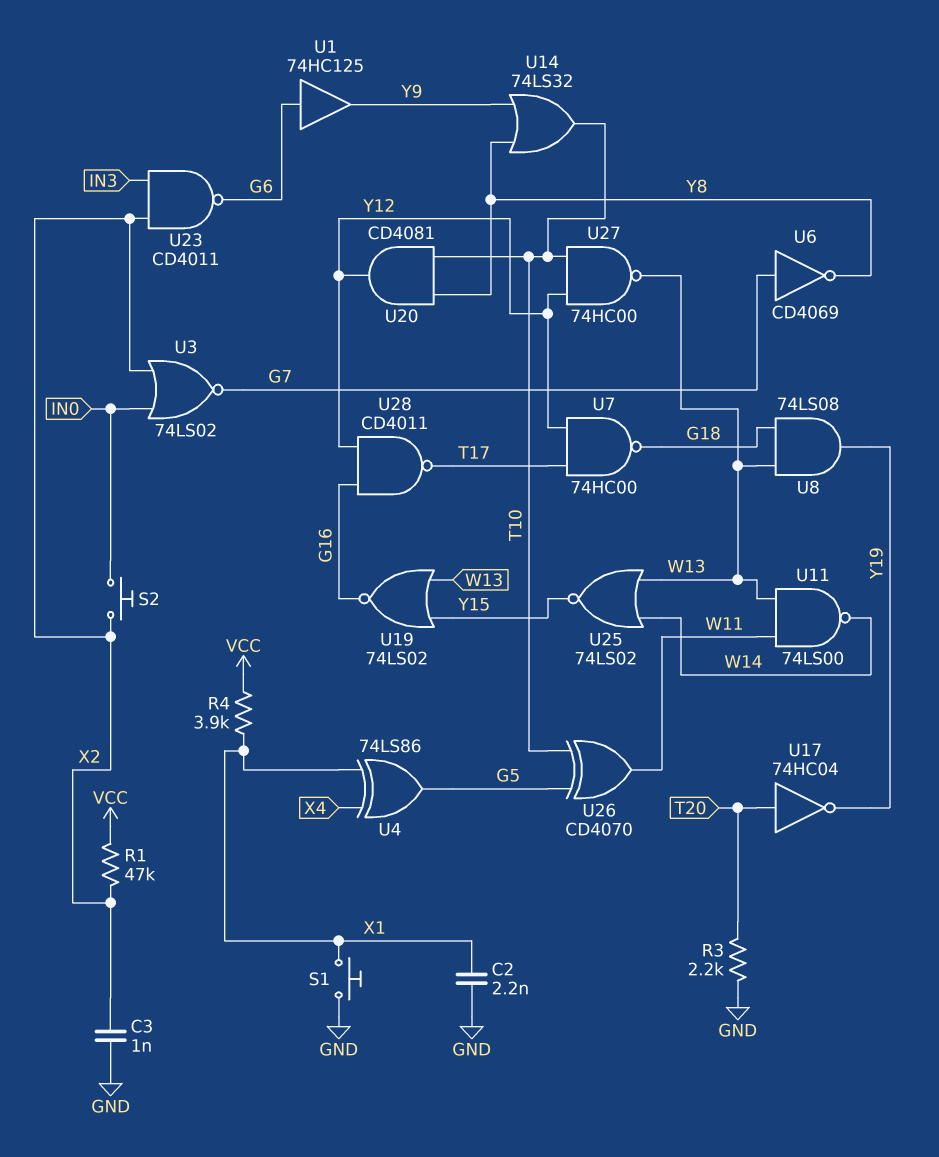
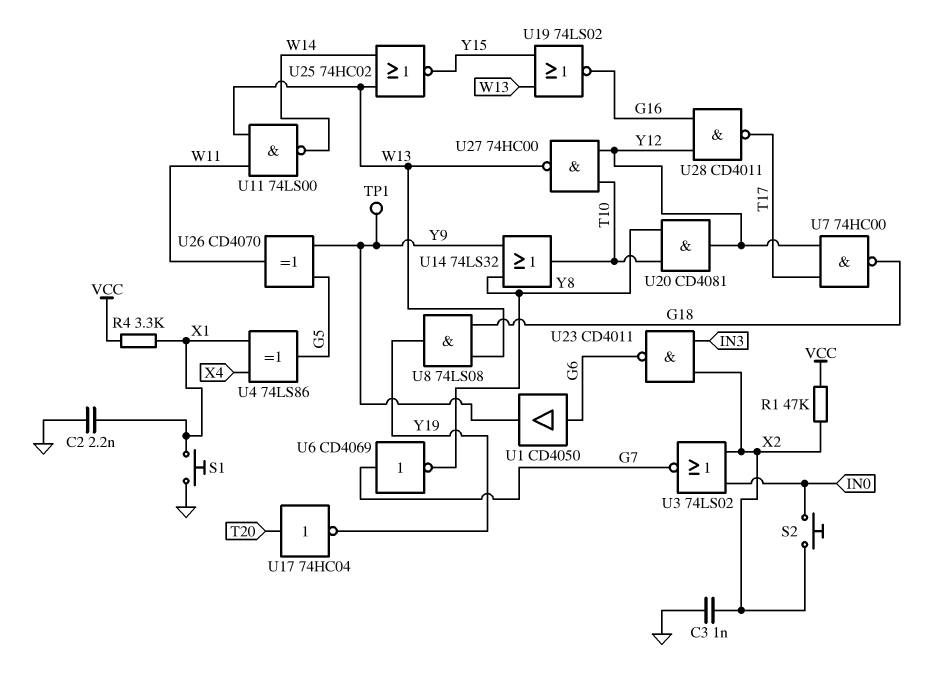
R3: 2.2k (GND, T20) -> none
R4: 3.9k (VCC, X1) -> 3.3k (VCC, X1)
TP1: none -> test point (Y9)
U1: buffer 74HC125 (in G6, out Y9) -> buffer CD4050 (in G6, out Y9)
U25: NOR 74LS02 (in W13, in W14, out Y15) -> NOR 74HC02 (in W13, in W14, out Y15)
U26: XOR CD4070 (in G5, in T10, out W11) -> XOR CD4070 (in G5, in Y9, out W11)

